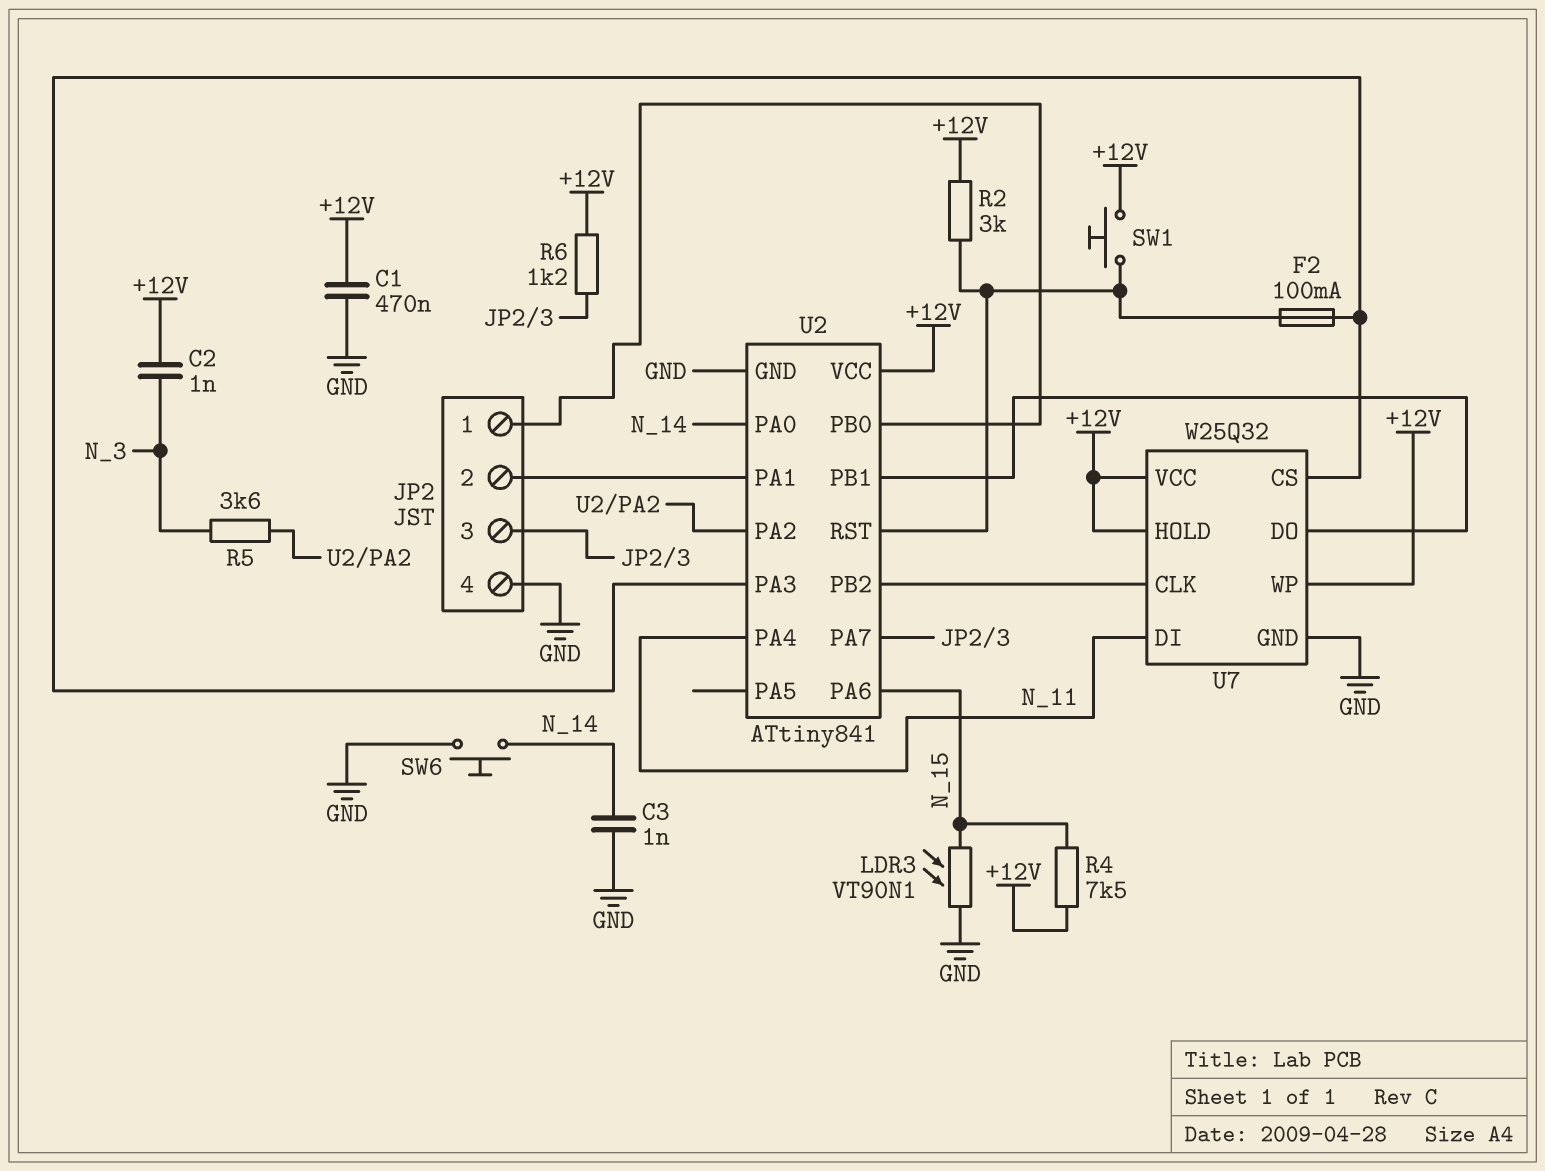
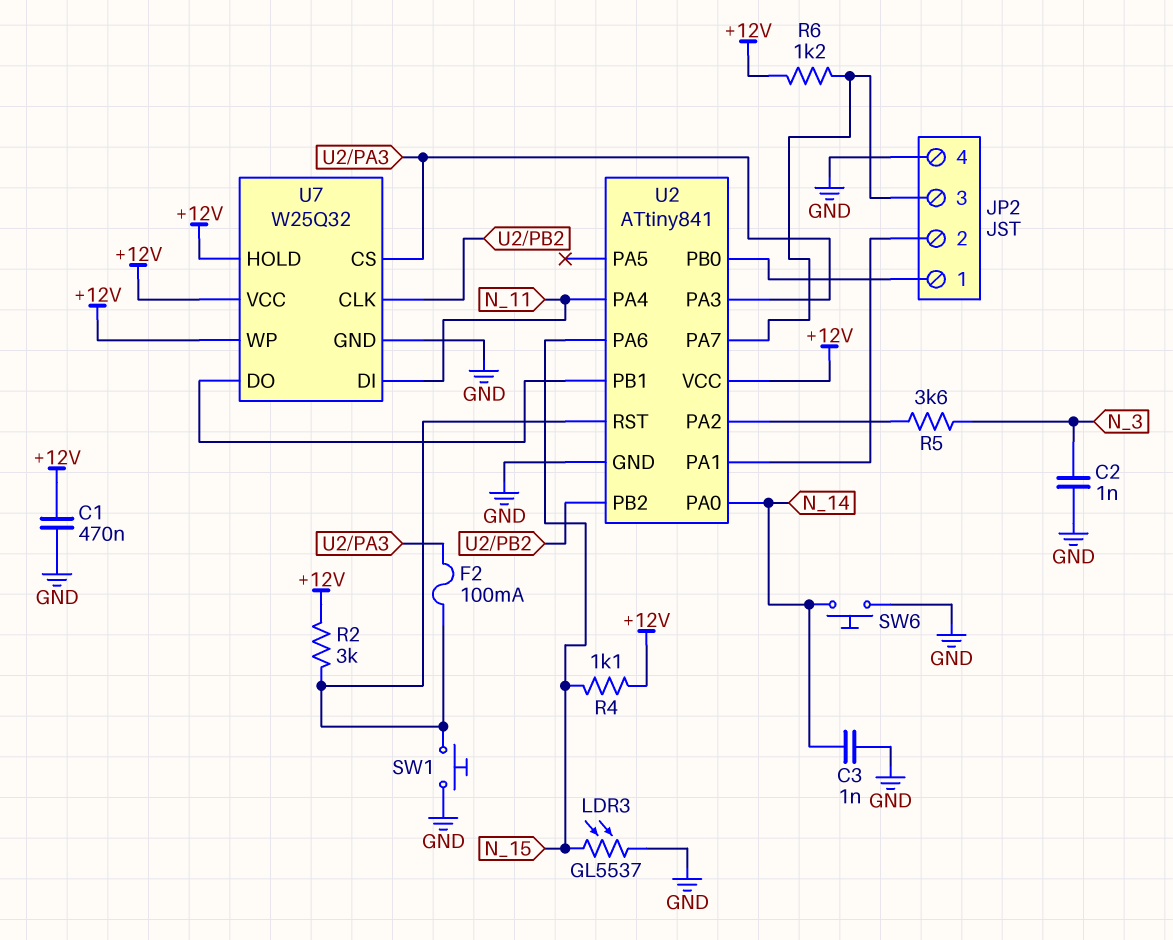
C2: 1nF (+12V, N_3) -> 1nF (GND, N_3)
LDR3: VT90N1 (GND, N_15) -> GL5537 (GND, N_15)
R4: 7.5k (+12V, N_15) -> 1.1k (+12V, N_15)
SW1: button (+12V, U2/RST) -> button (GND, U2/RST)

